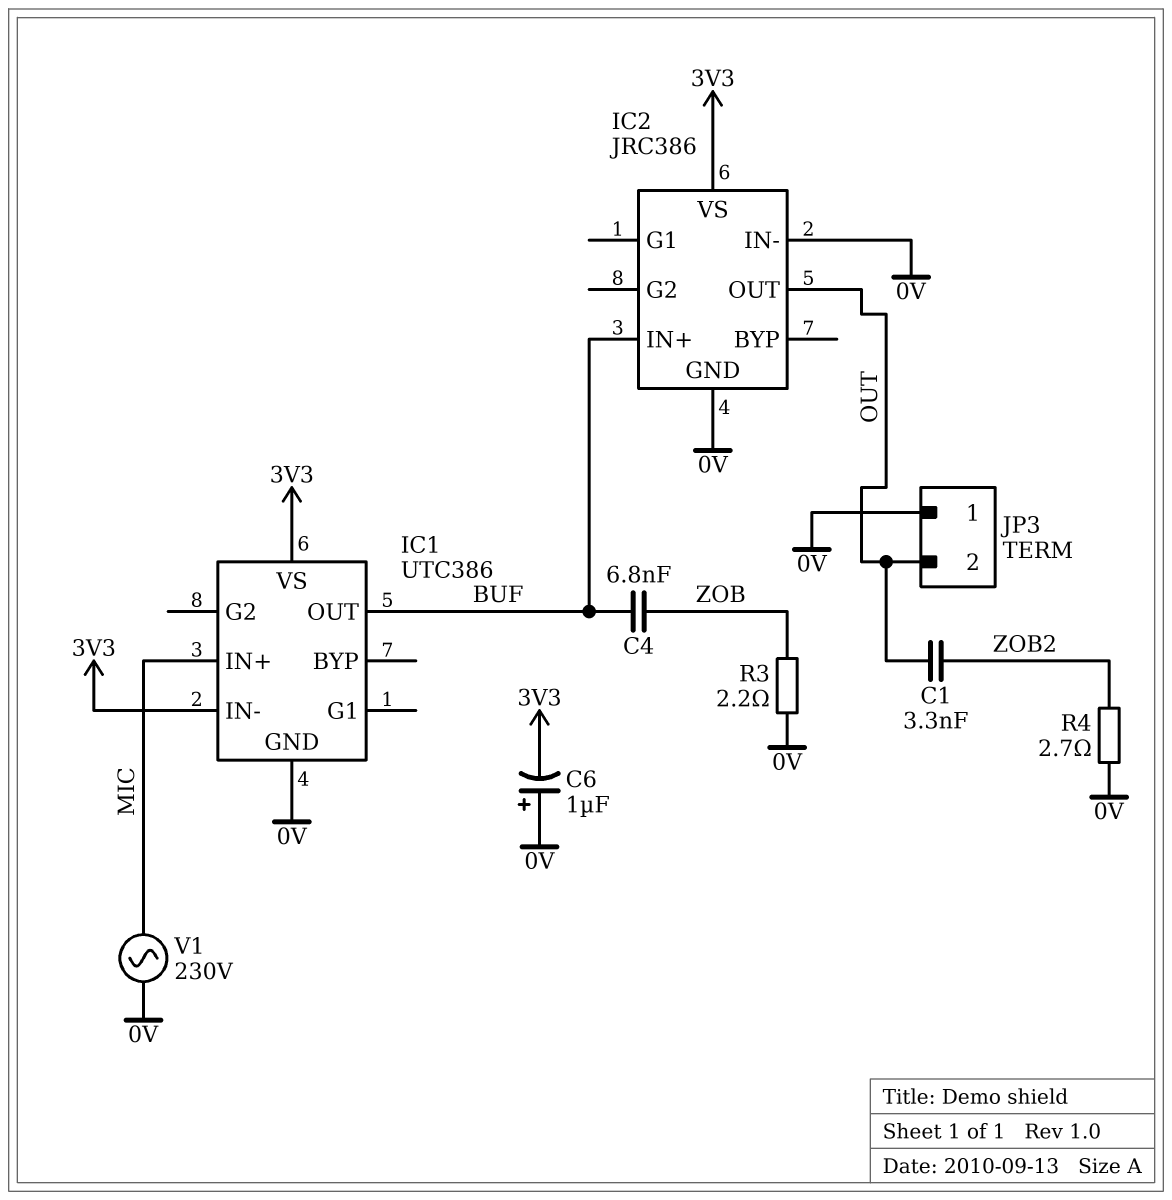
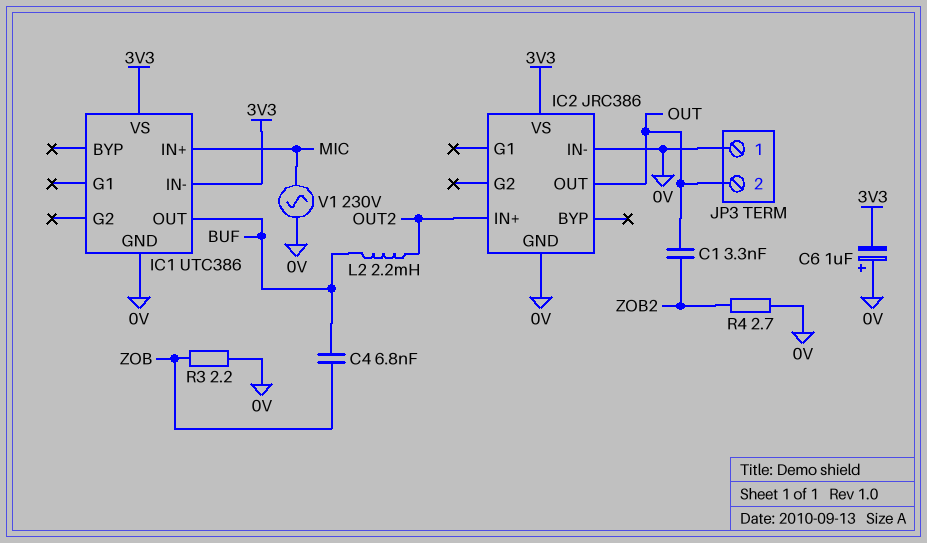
IC2 pin IN+: BUF -> OUT2
L2: none -> 2.2mH (BUF, OUT2)

